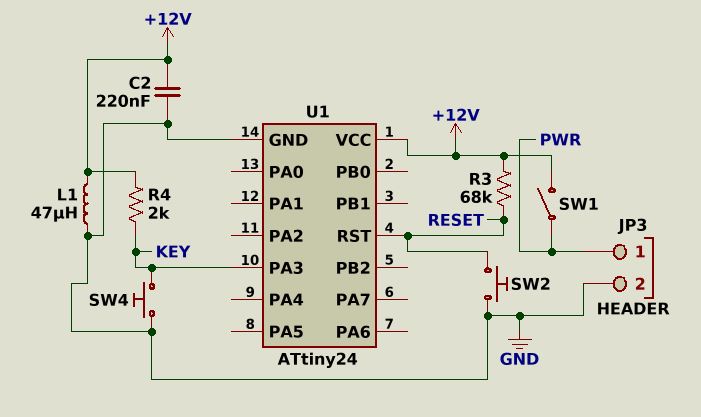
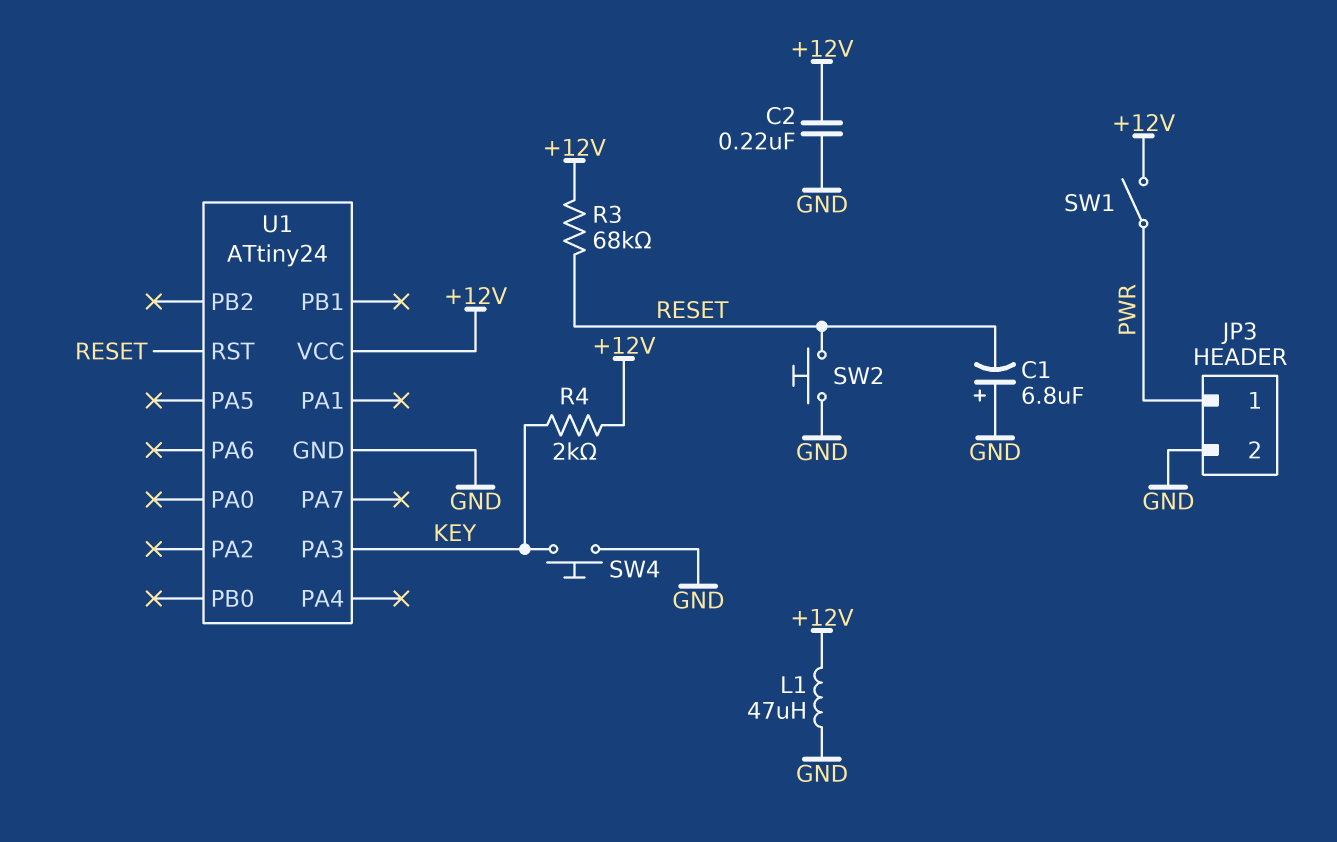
C1: none -> 6.8uF (plus GND, minus RESET)

